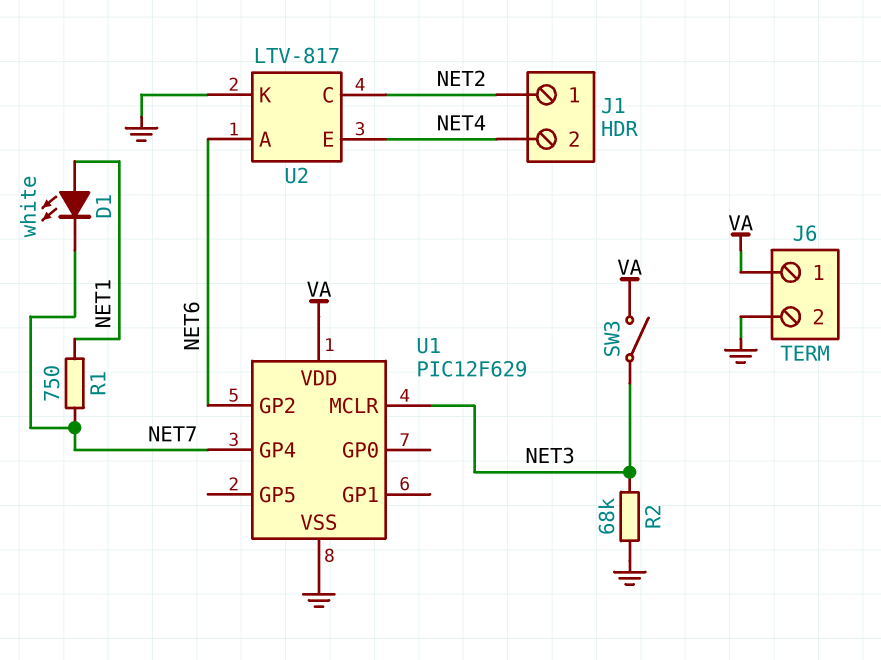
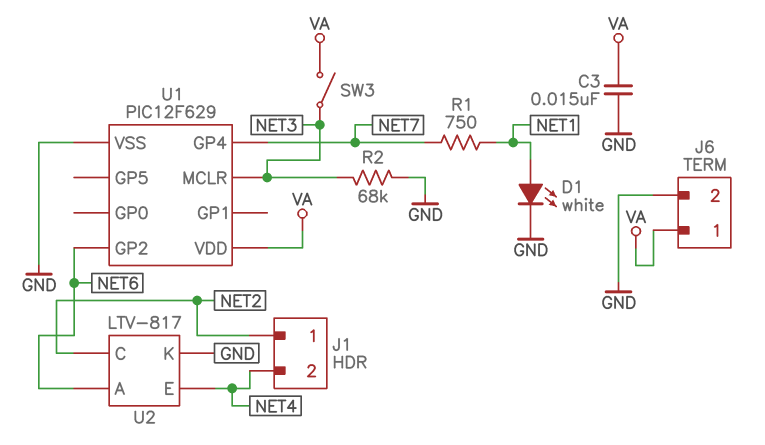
C3: none -> 15nF (GND, VA)
D1: LED white (A NET1, K NET7) -> LED white (A NET1, K GND)

